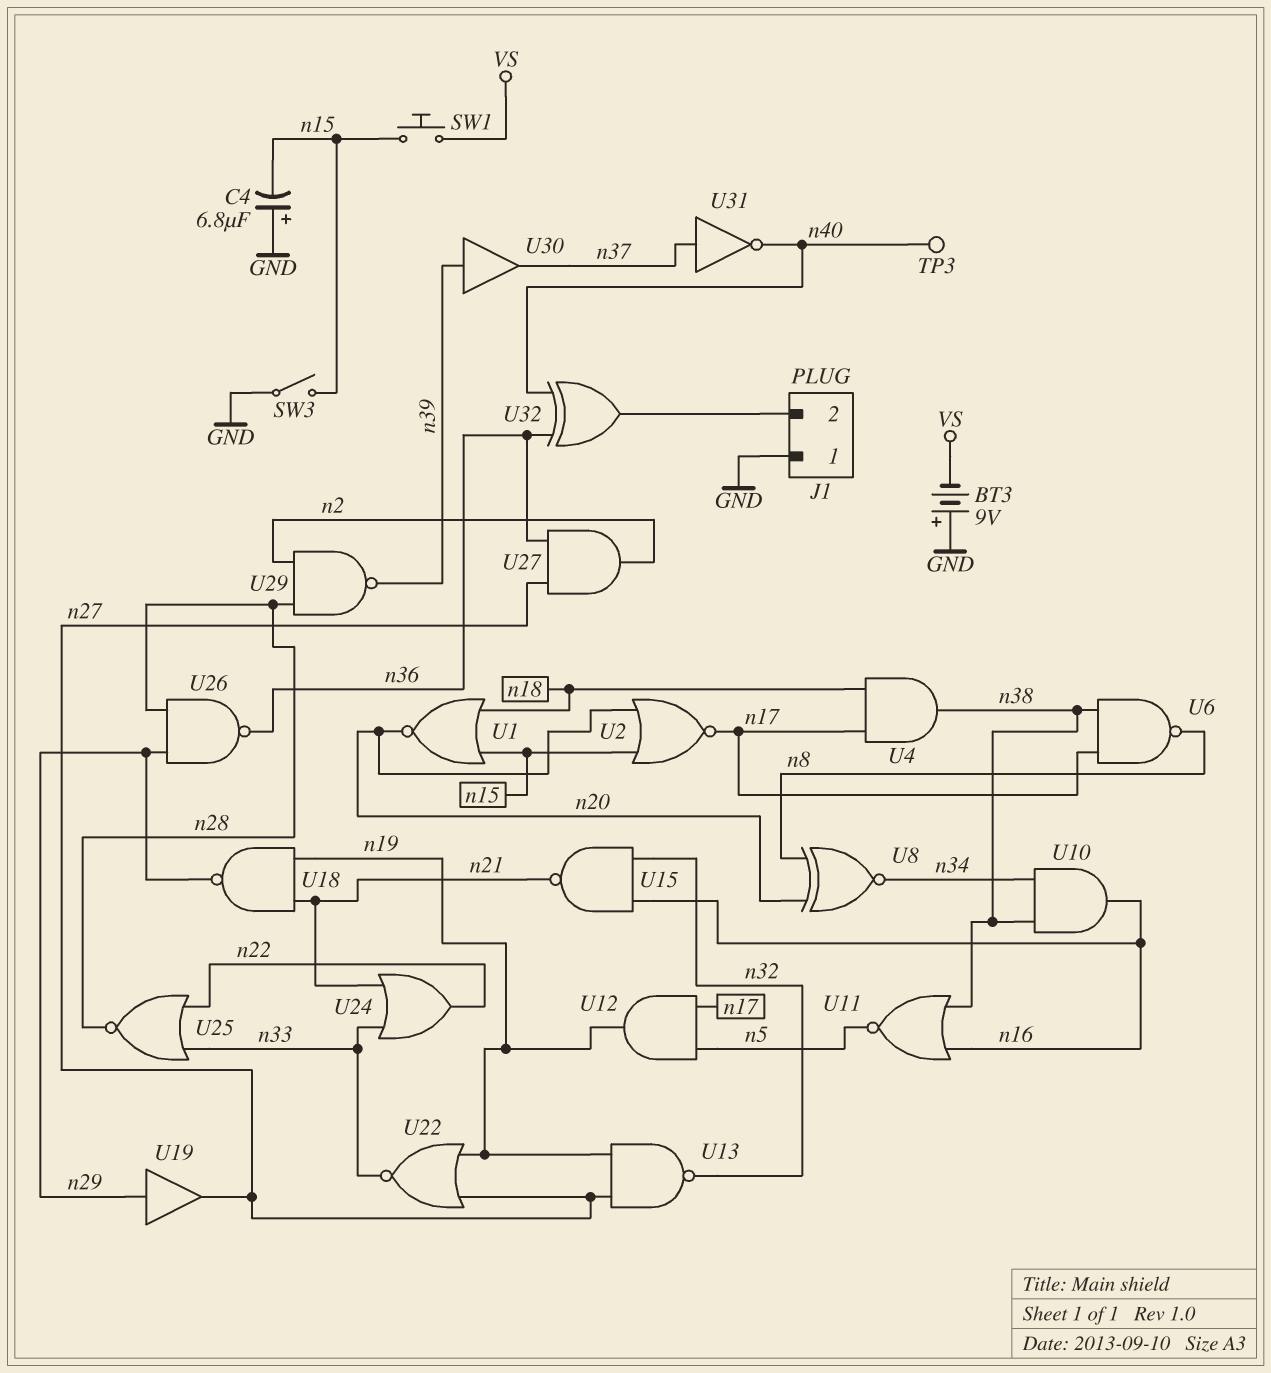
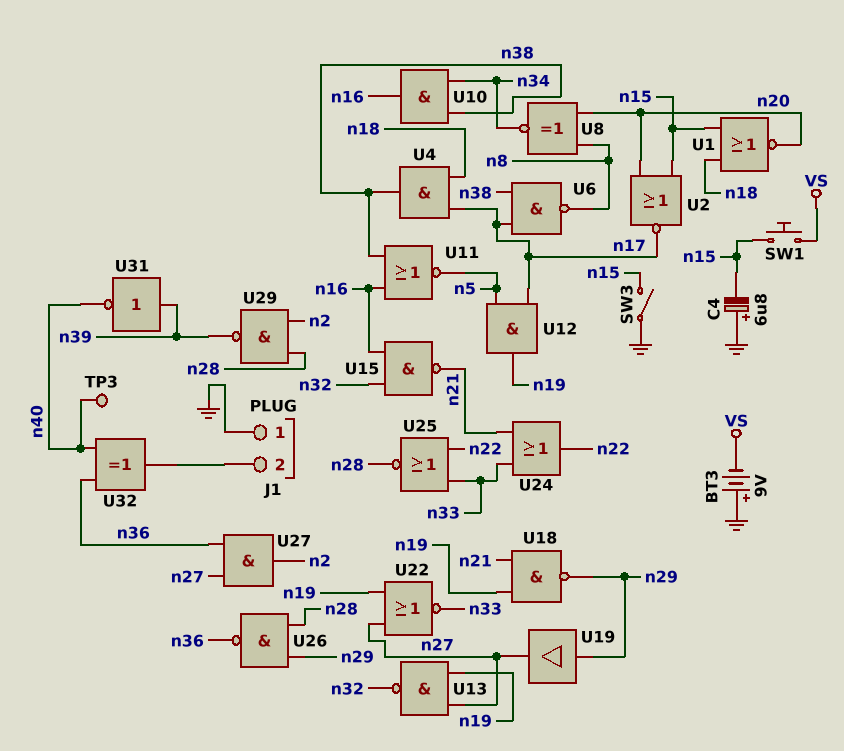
U30: buffer (in n39, out n37) -> none
U31: NOT (in n37, out n40) -> NOT (in n39, out n40)

